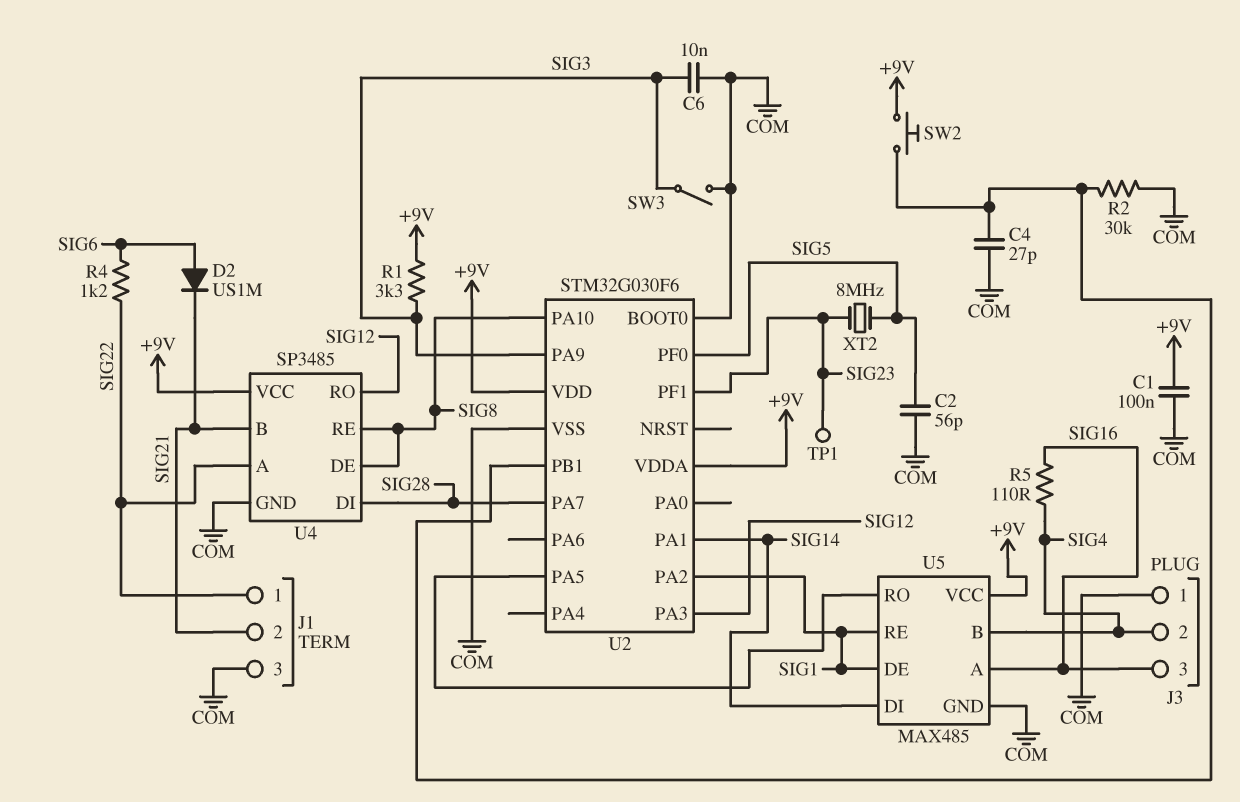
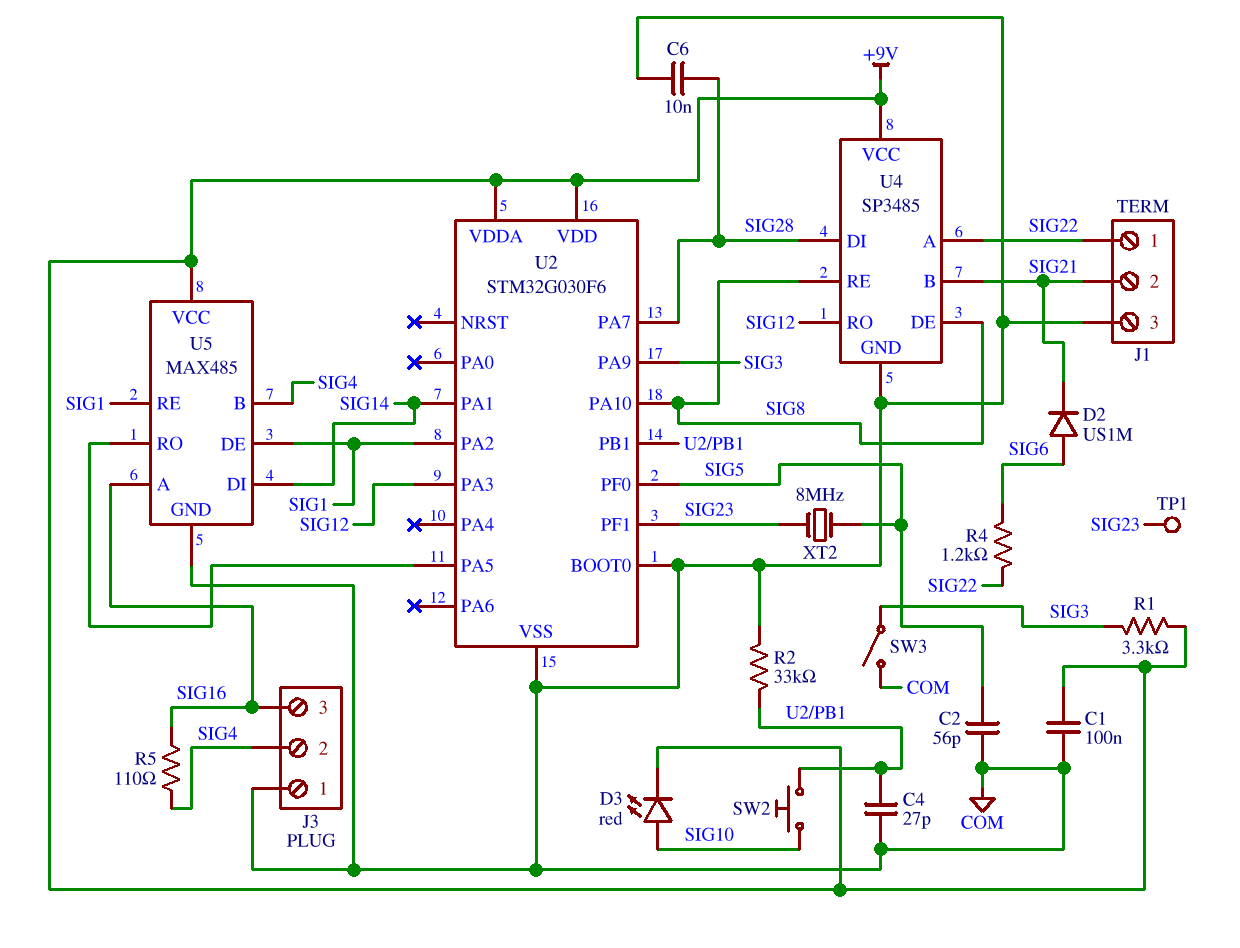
C6: 10nF (COM, SIG3) -> 10nF (COM, SIG28)
D3: none -> LED red (A SIG10, K +9V)
R2: 30k (COM, U2/PB1) -> 33k (COM, U2/PB1)
SW2: button (+9V, U2/PB1) -> button (SIG10, U2/PB1)

